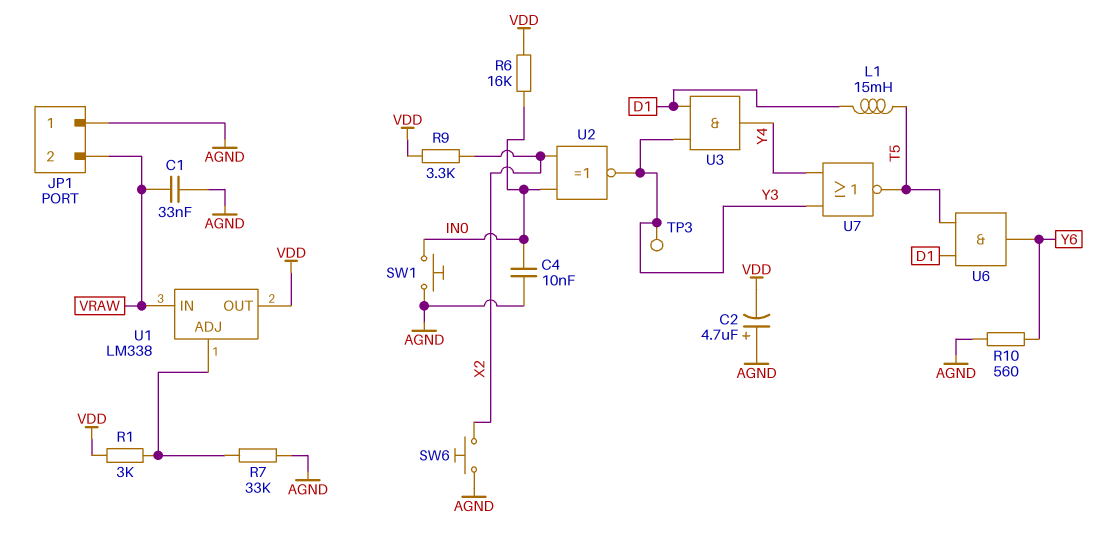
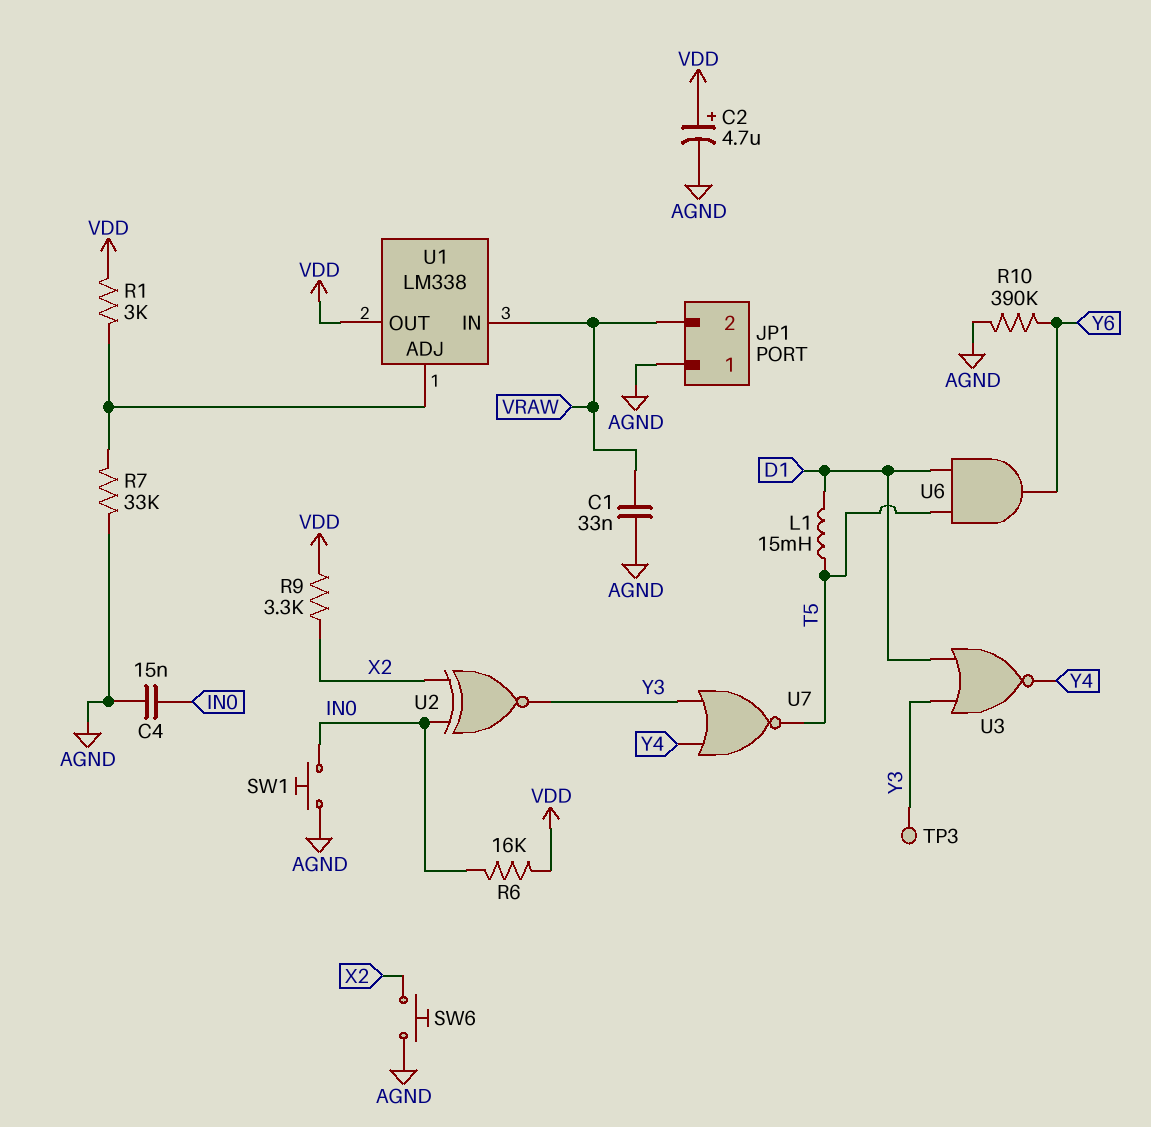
C2: 4.7uF (plus AGND, minus VDD) -> 4.7uF (plus VDD, minus AGND)
C4: 10nF (AGND, IN0) -> 15nF (AGND, IN0)
R10: 560 (AGND, Y6) -> 390k (AGND, Y6)
U3: AND (in D1, in Y3, out Y4) -> NOR (in D1, in Y3, out Y4)

